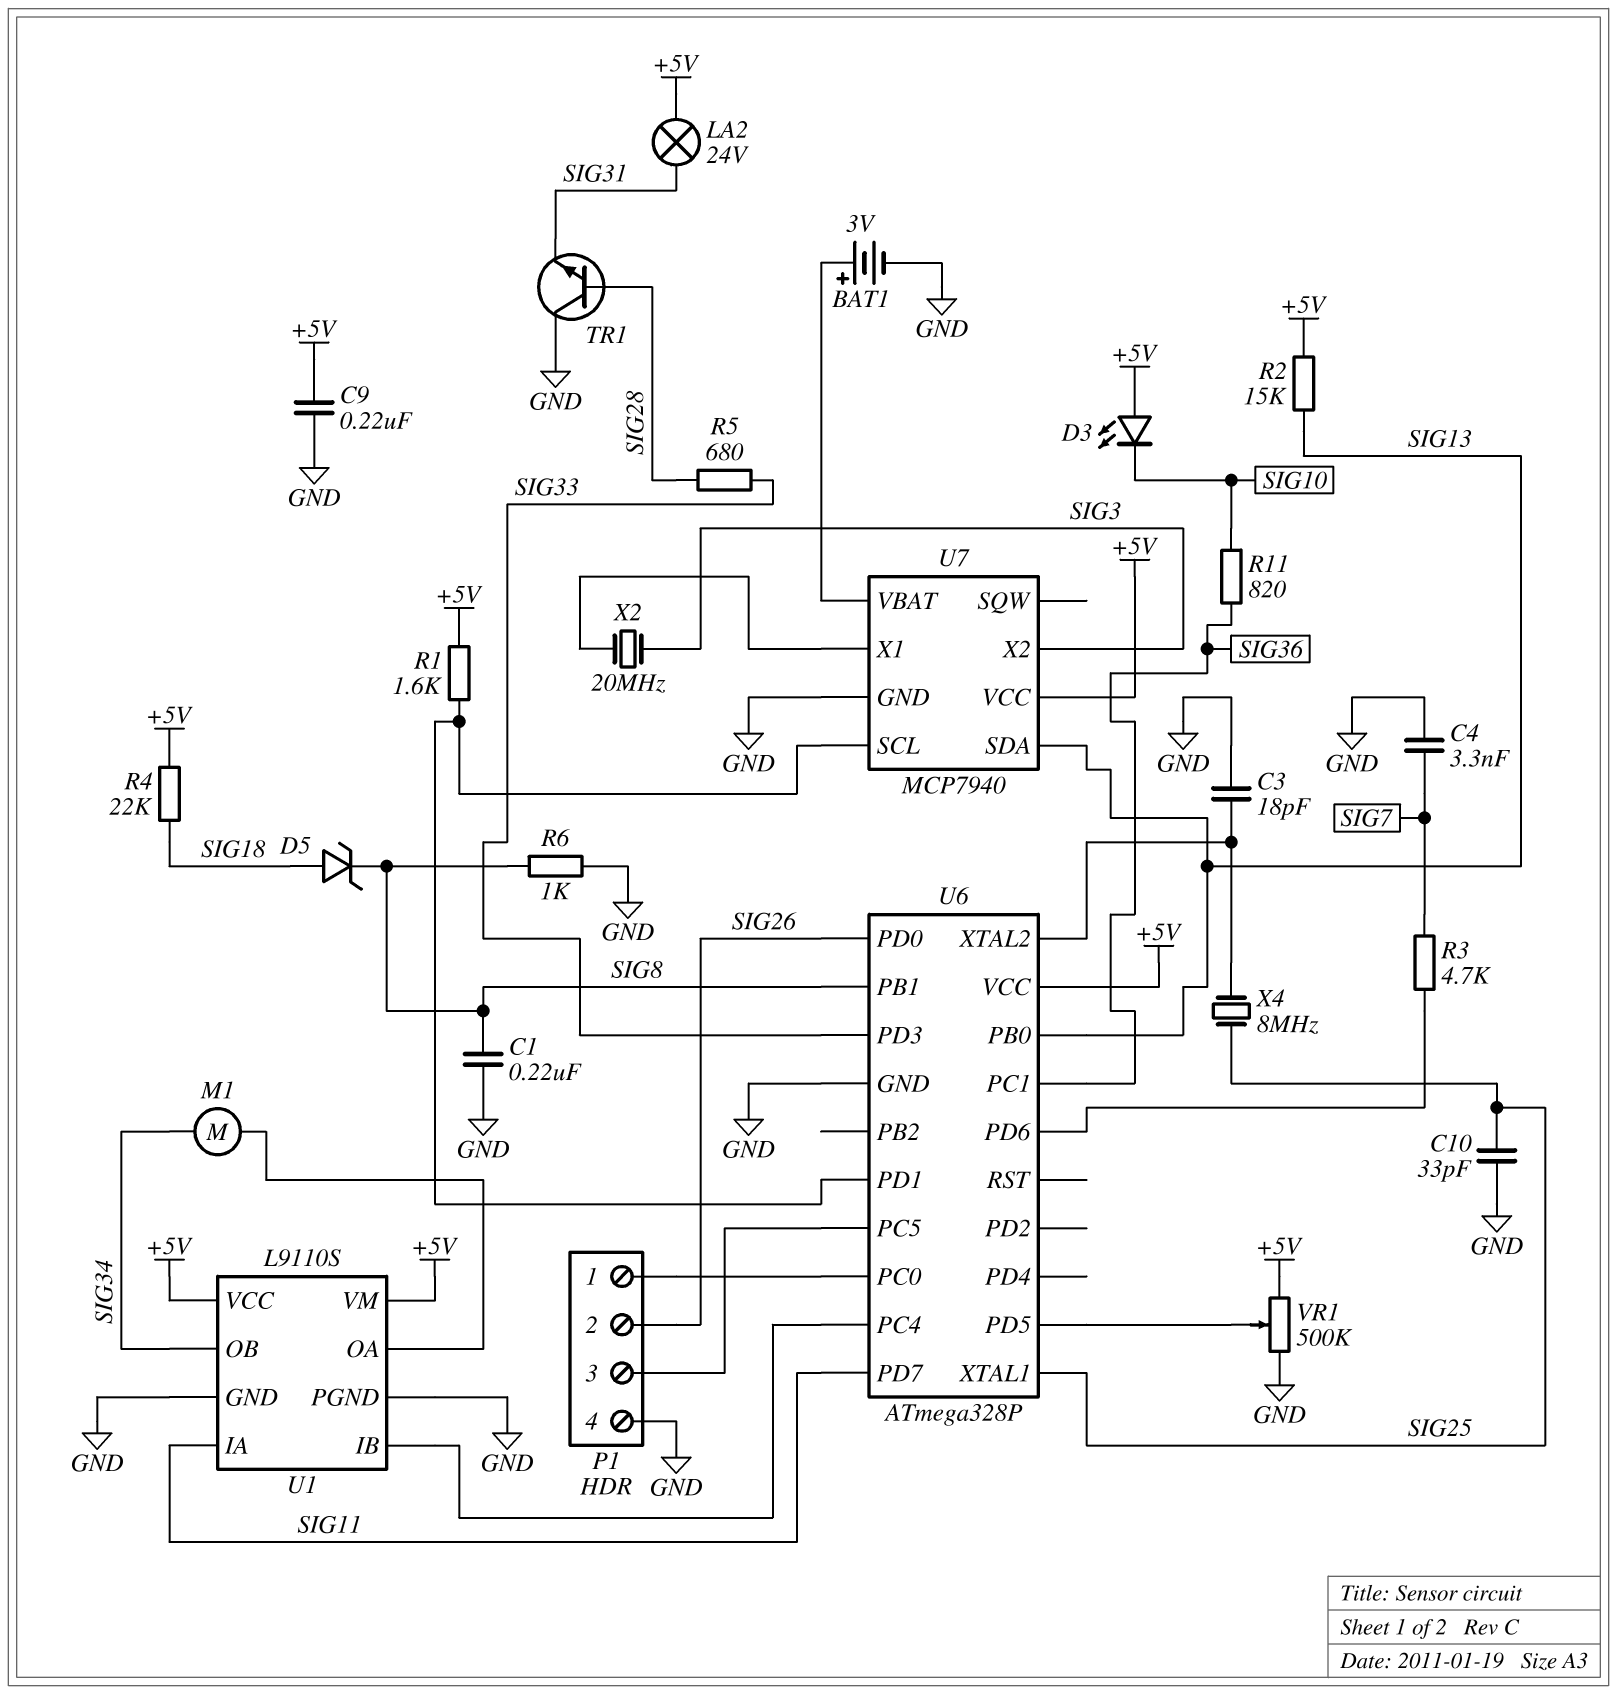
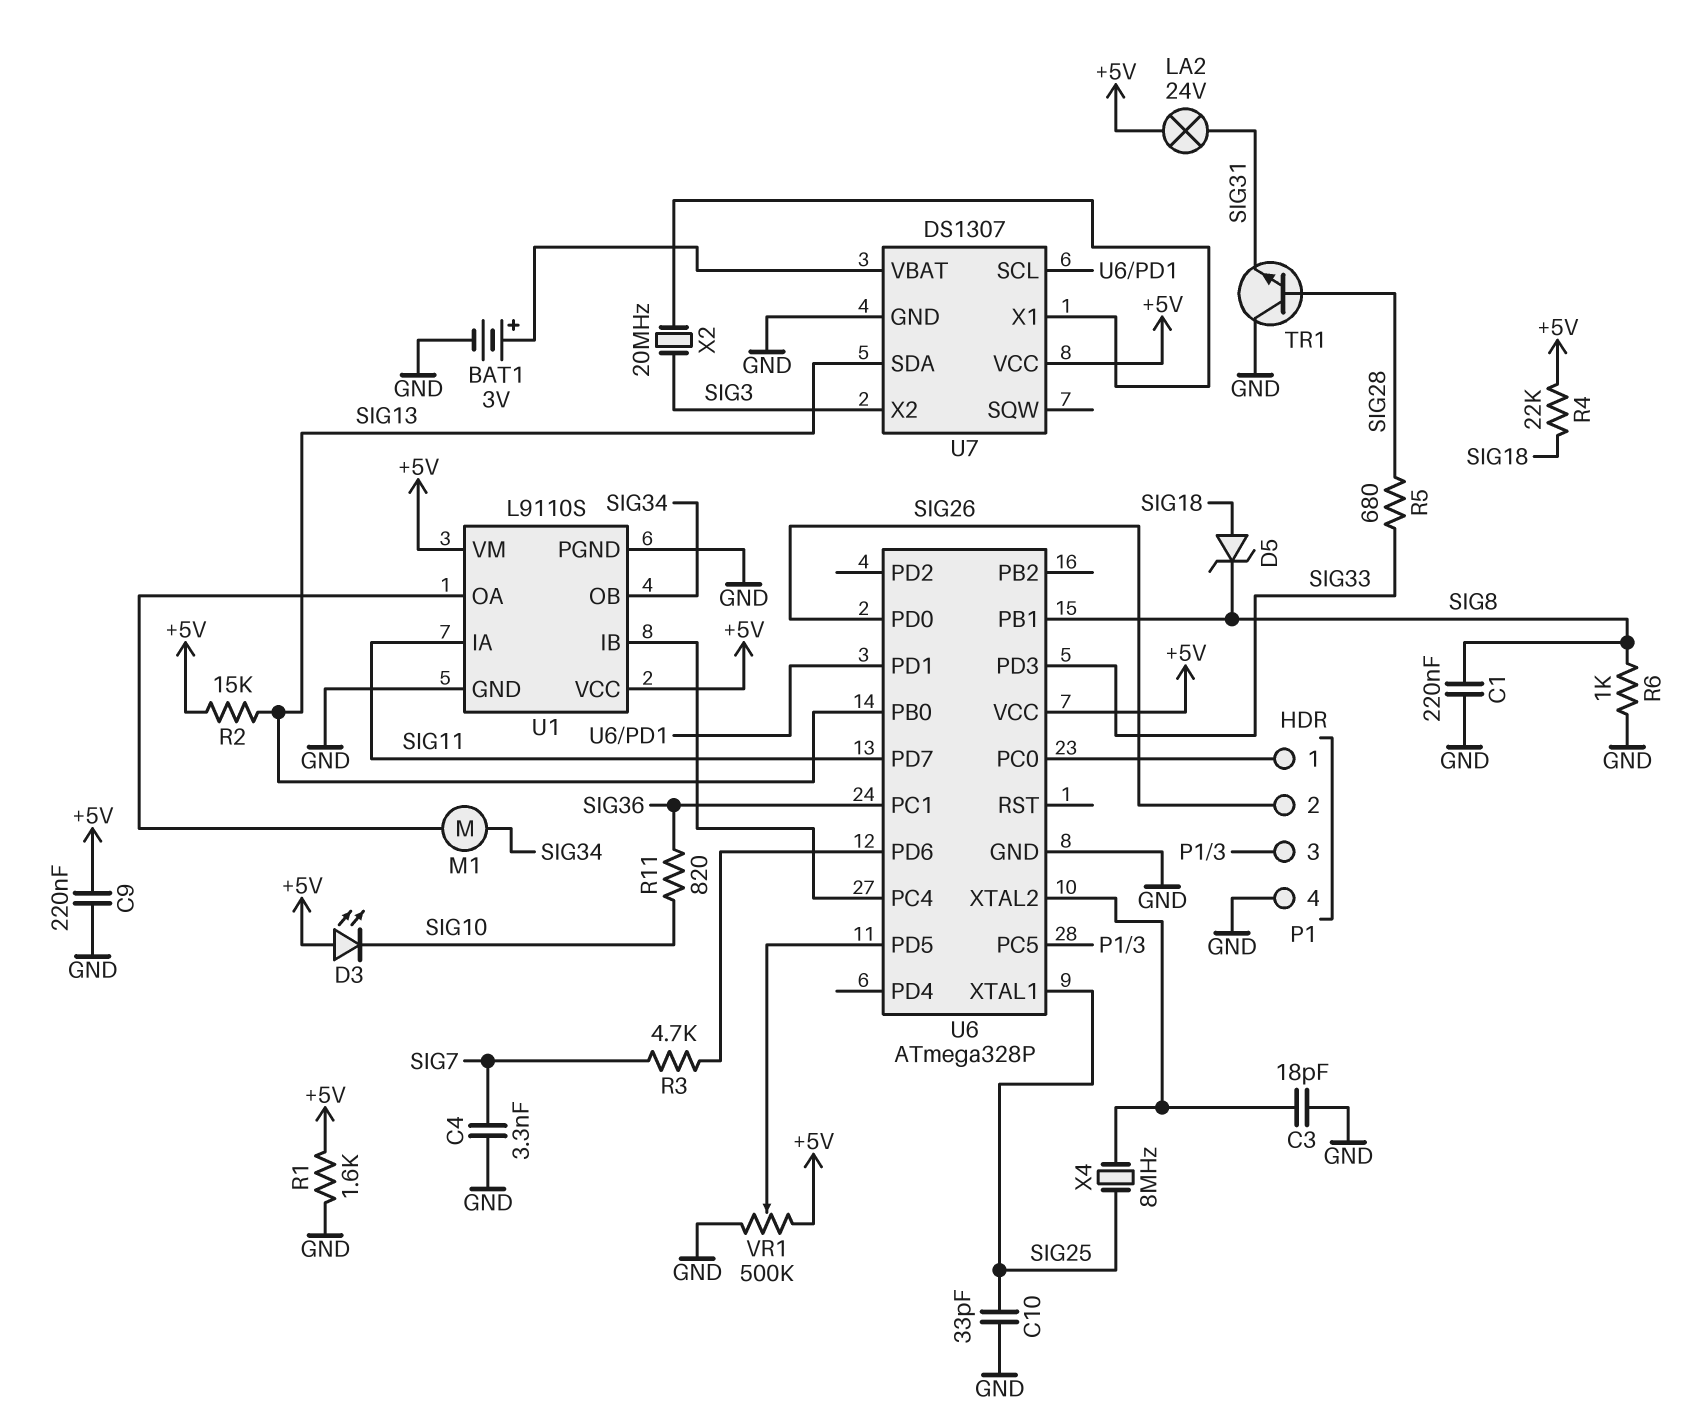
R1: 1.6k (+5V, U6/PD1) -> 1.6k (+5V, GND)
U7: MCP7940 -> DS1307

